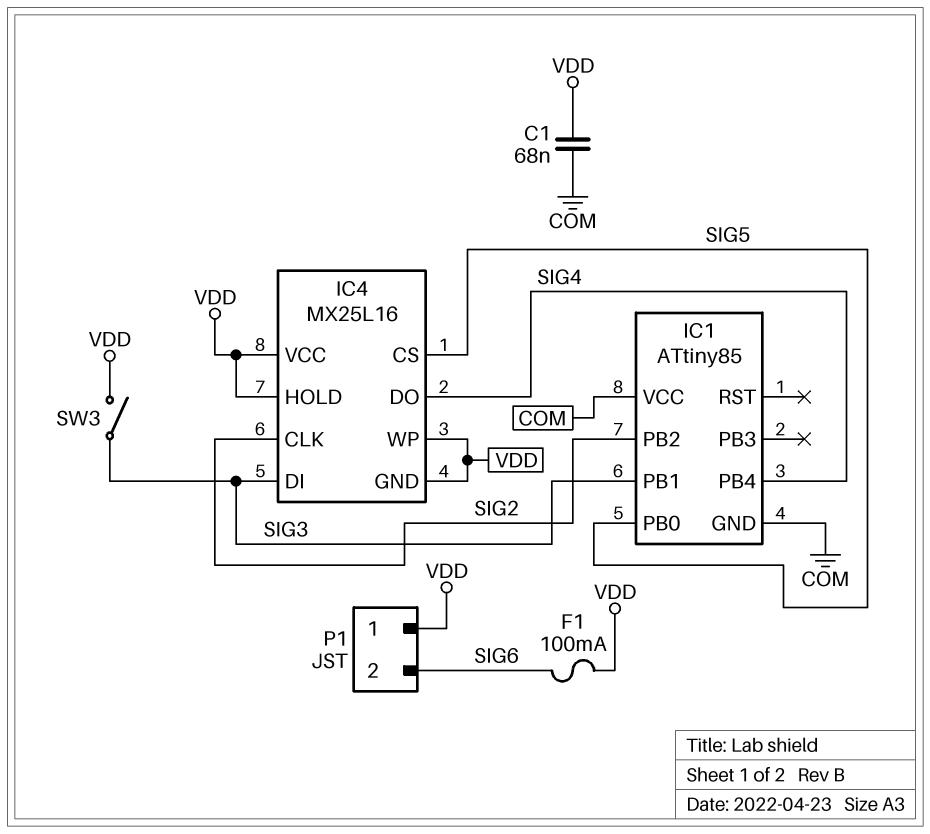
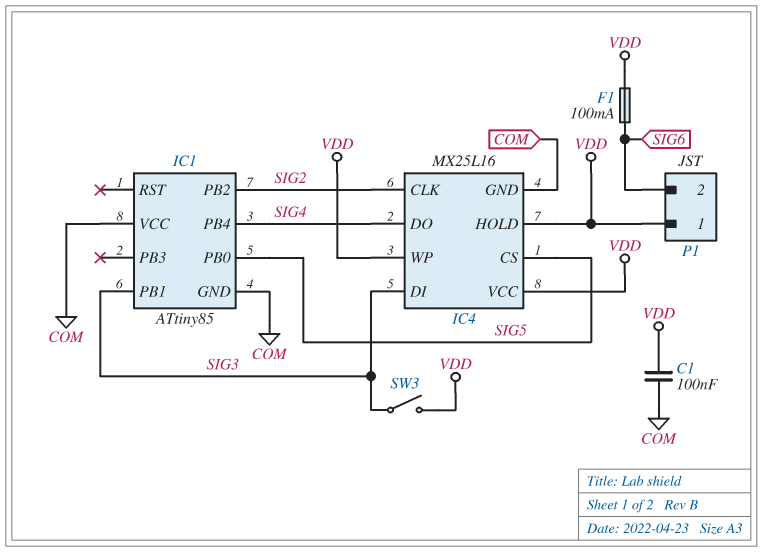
C1: 68nF (COM, VDD) -> 100nF (COM, VDD)
IC4 pin GND: VDD -> COM

